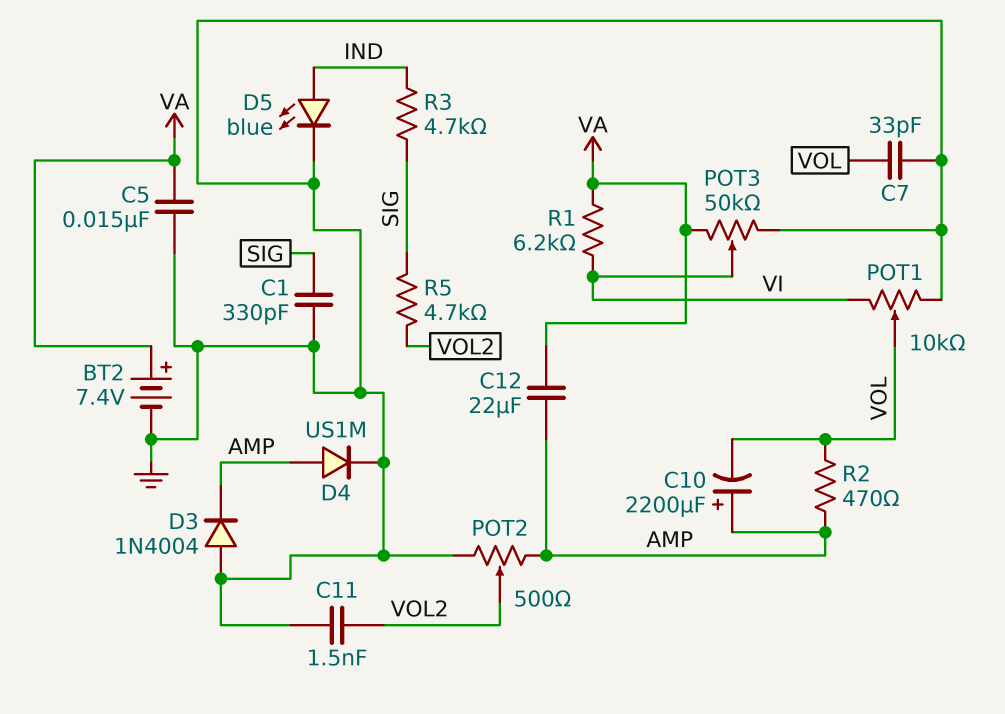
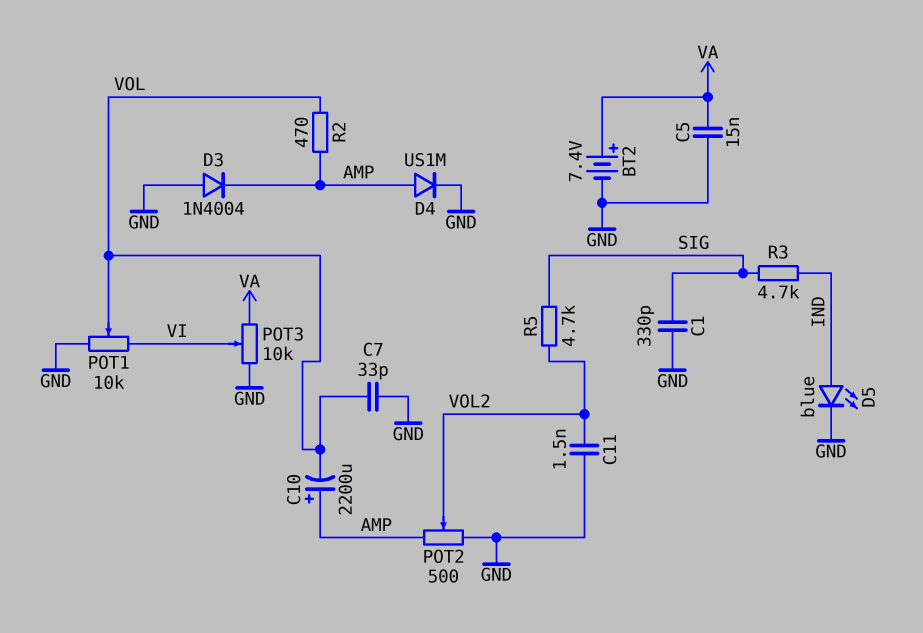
C12: 22uF (AMP, VA) -> none
POT3: 50k (GND, VA, wiper VI) -> 10k (GND, VA, wiper VI)
R1: 6.2k (VA, VI) -> none

